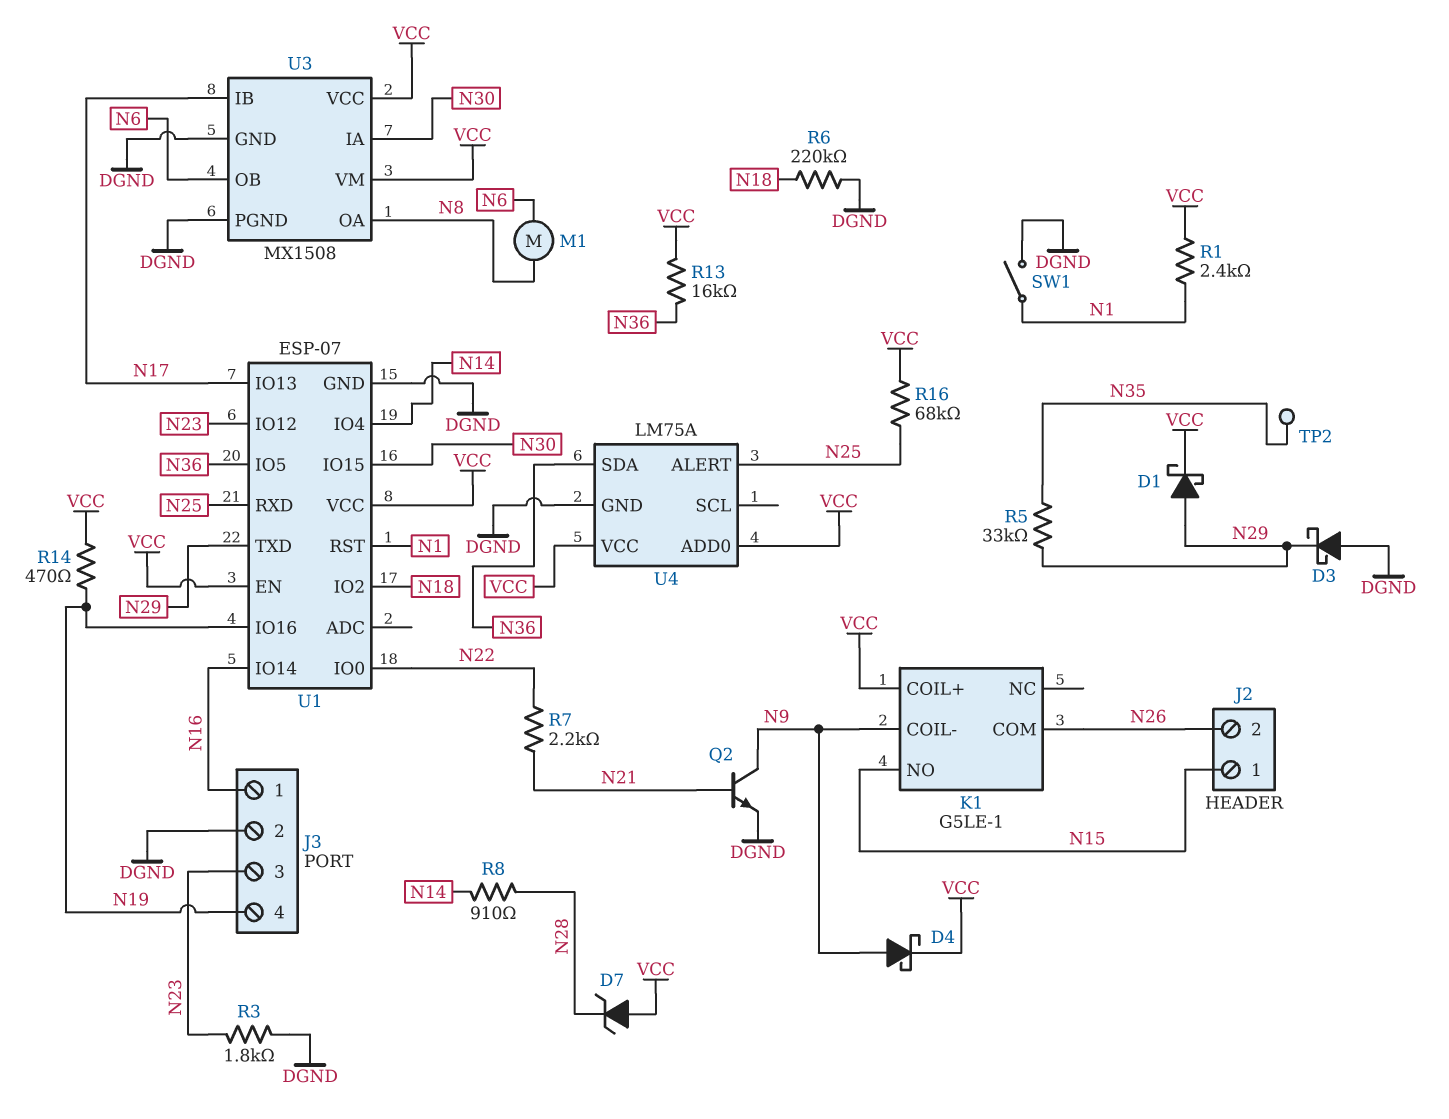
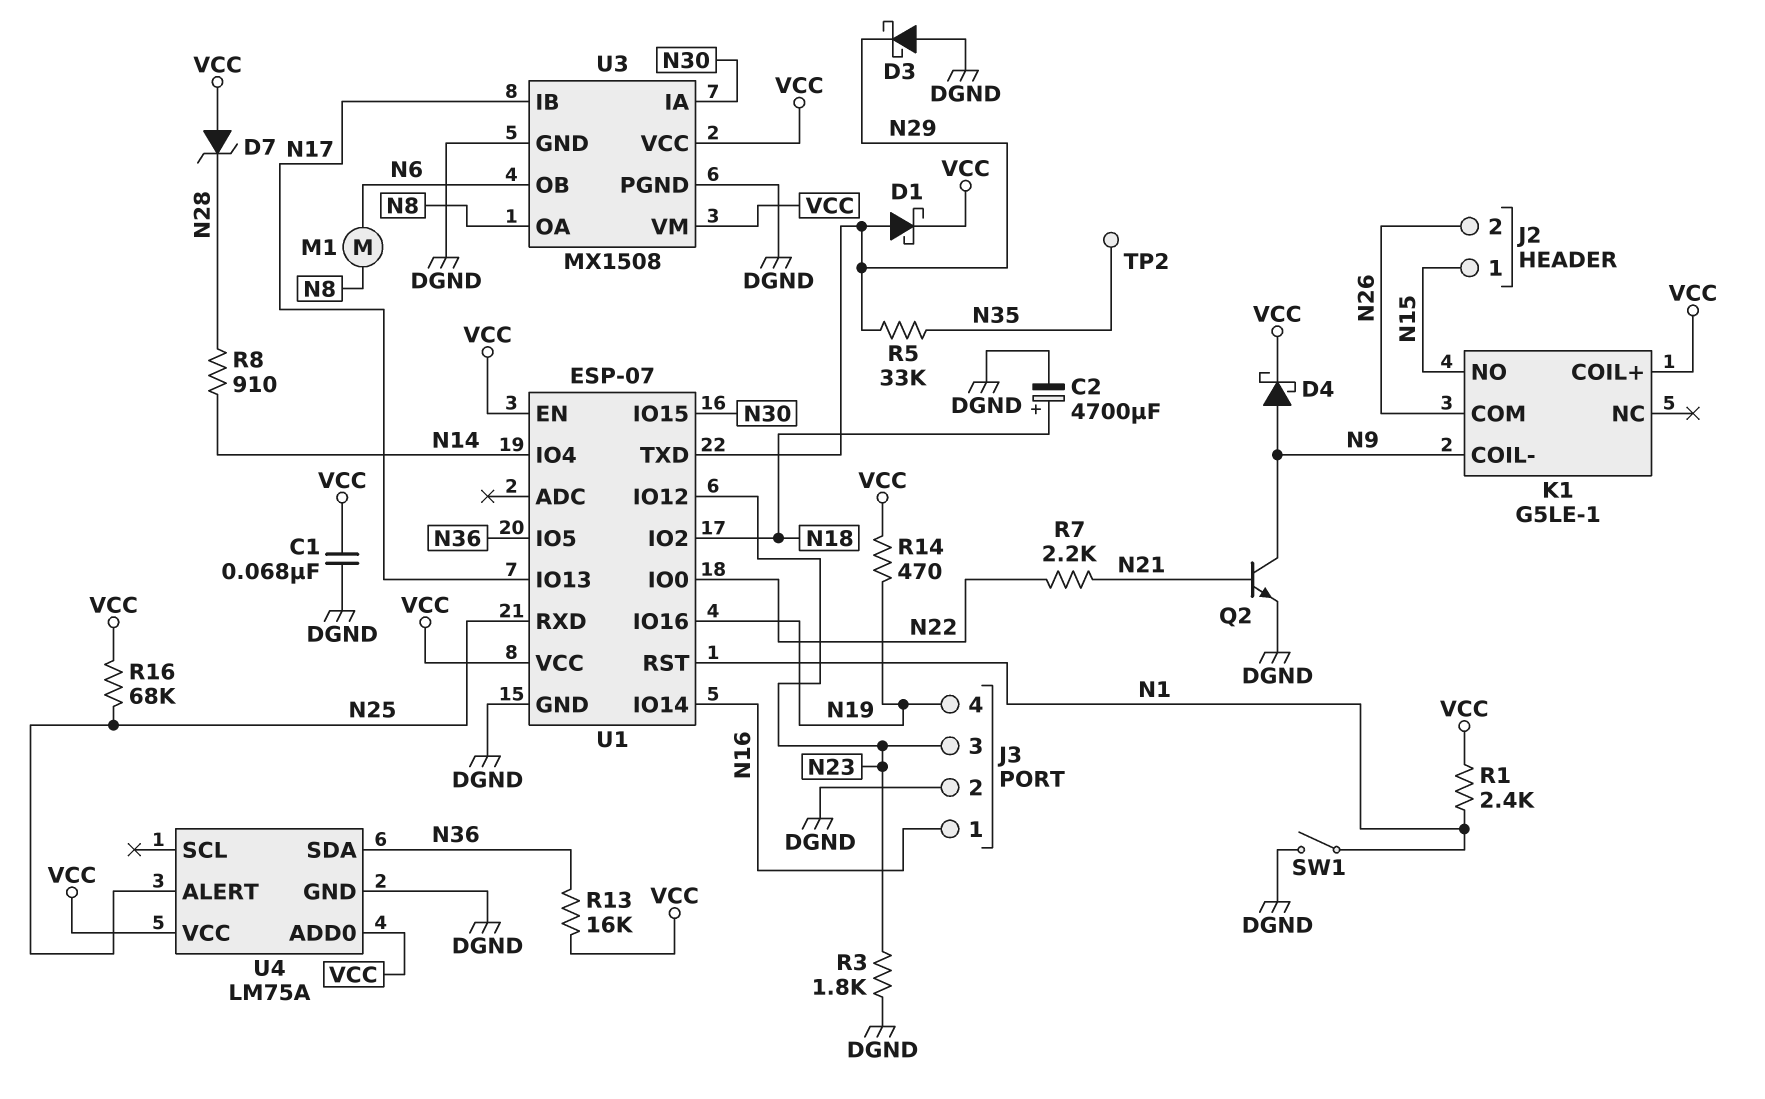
C1: none -> 68nF (DGND, VCC)
C2: none -> 4700uF (plus N18, minus DGND)
R6: 220k (DGND, N18) -> none

